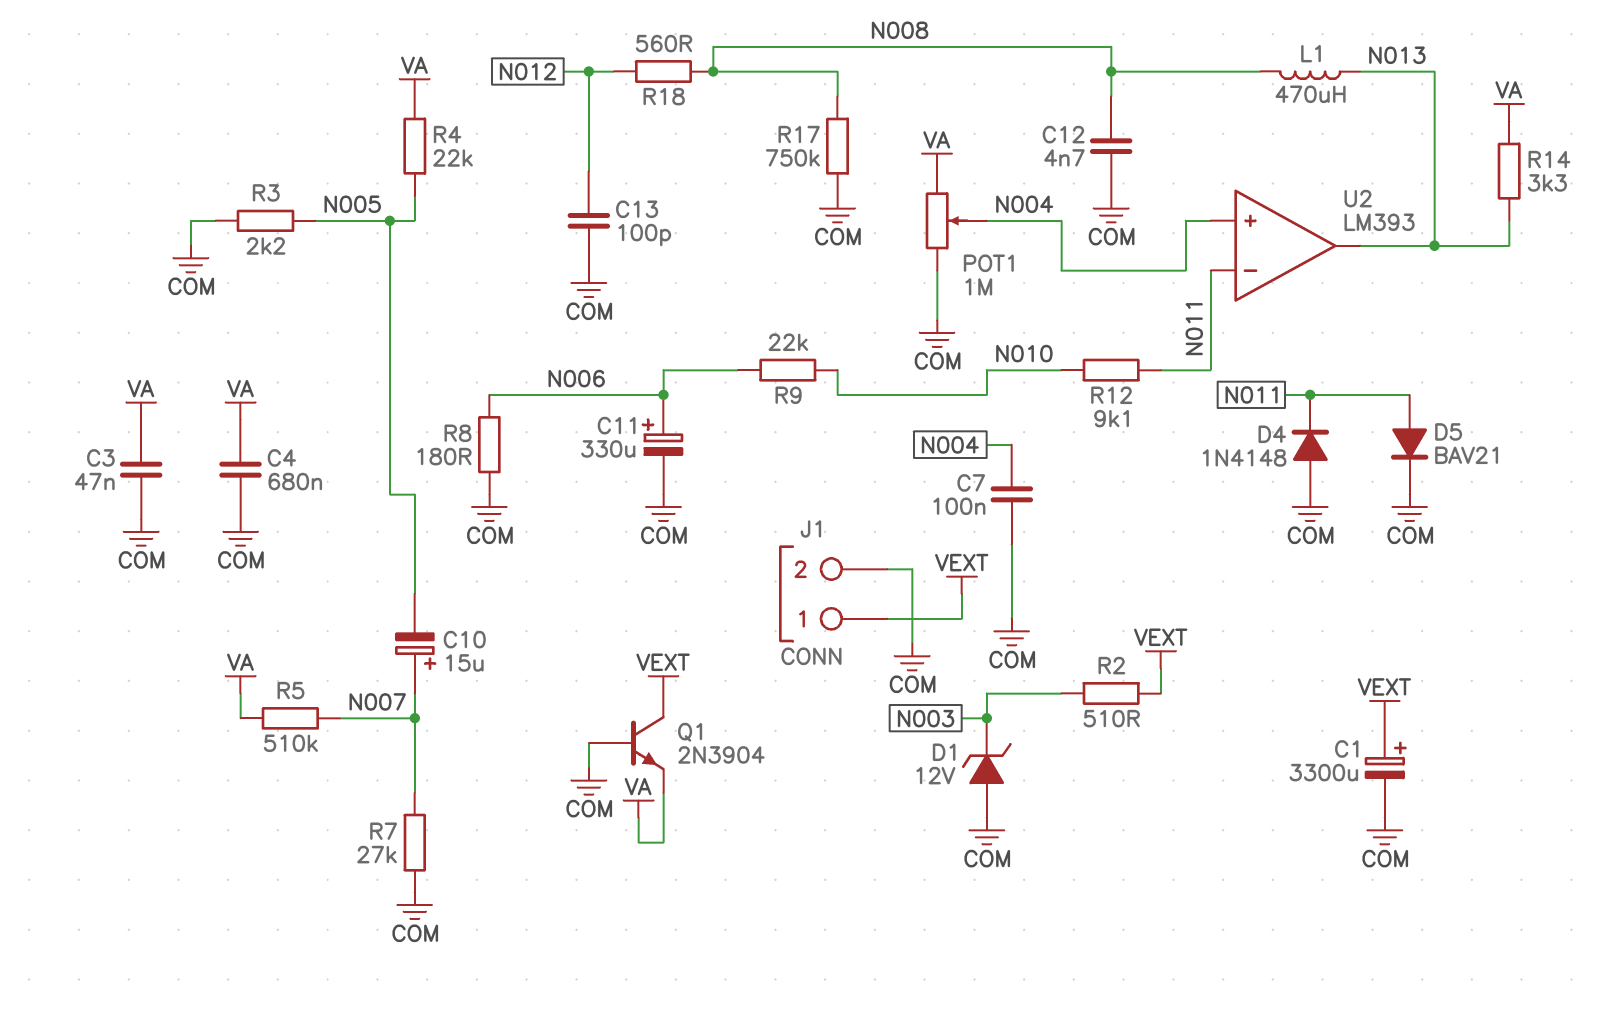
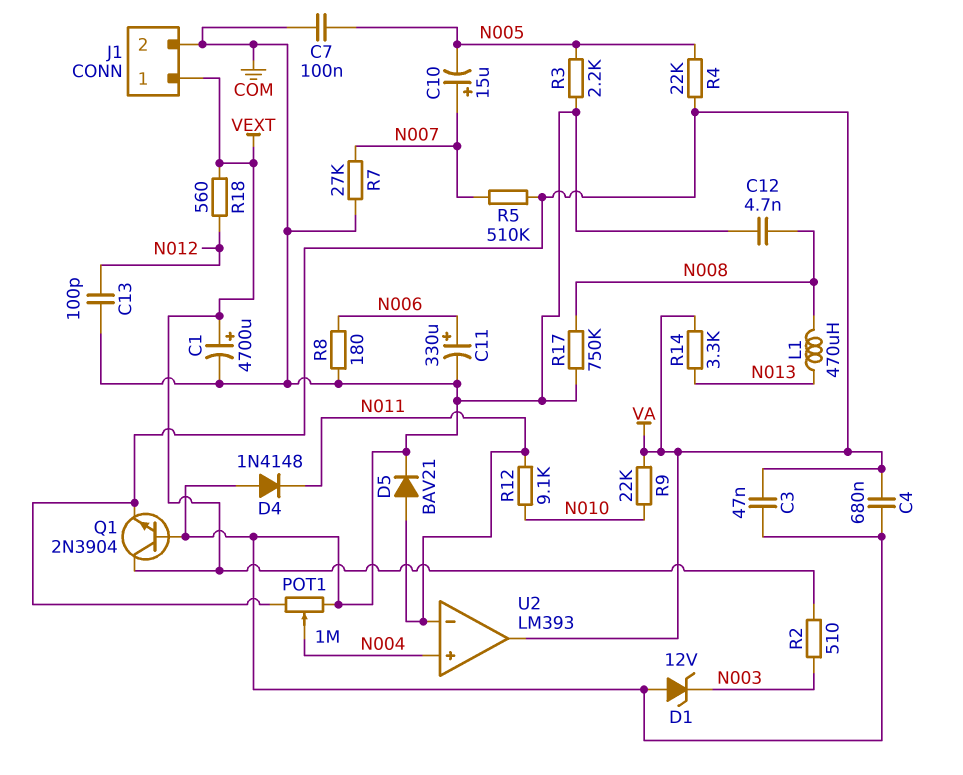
C1: 3300uF (plus VEXT, minus COM) -> 4700uF (plus VEXT, minus COM)
C7: 100nF (COM, N004) -> 100nF (COM, N005)
R9: 22k (N006, N010) -> 22k (N010, VA)
R18: 560 (N008, N012) -> 560 (N012, VEXT)
U2 pin out: N013 -> VA

